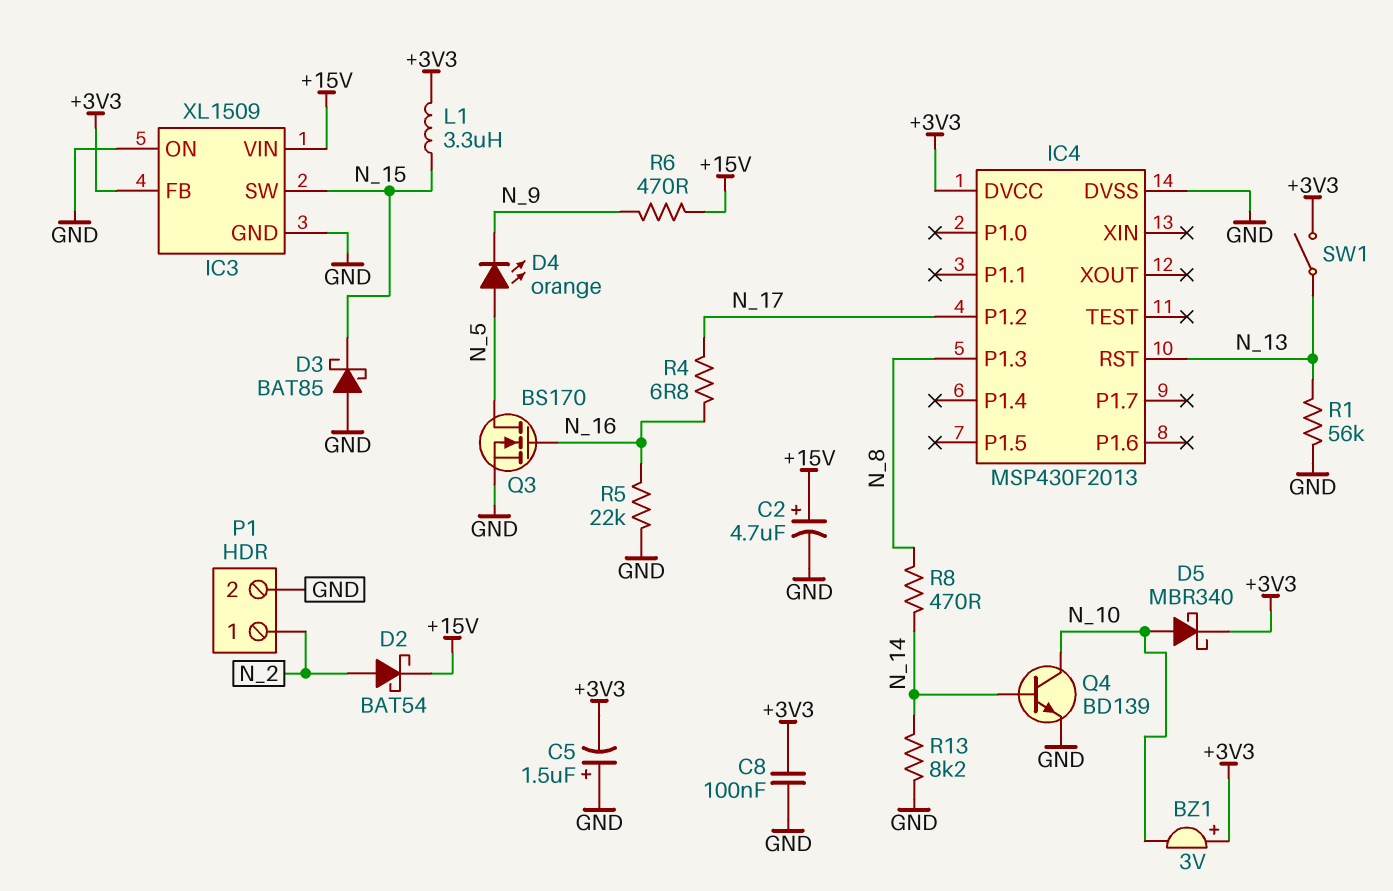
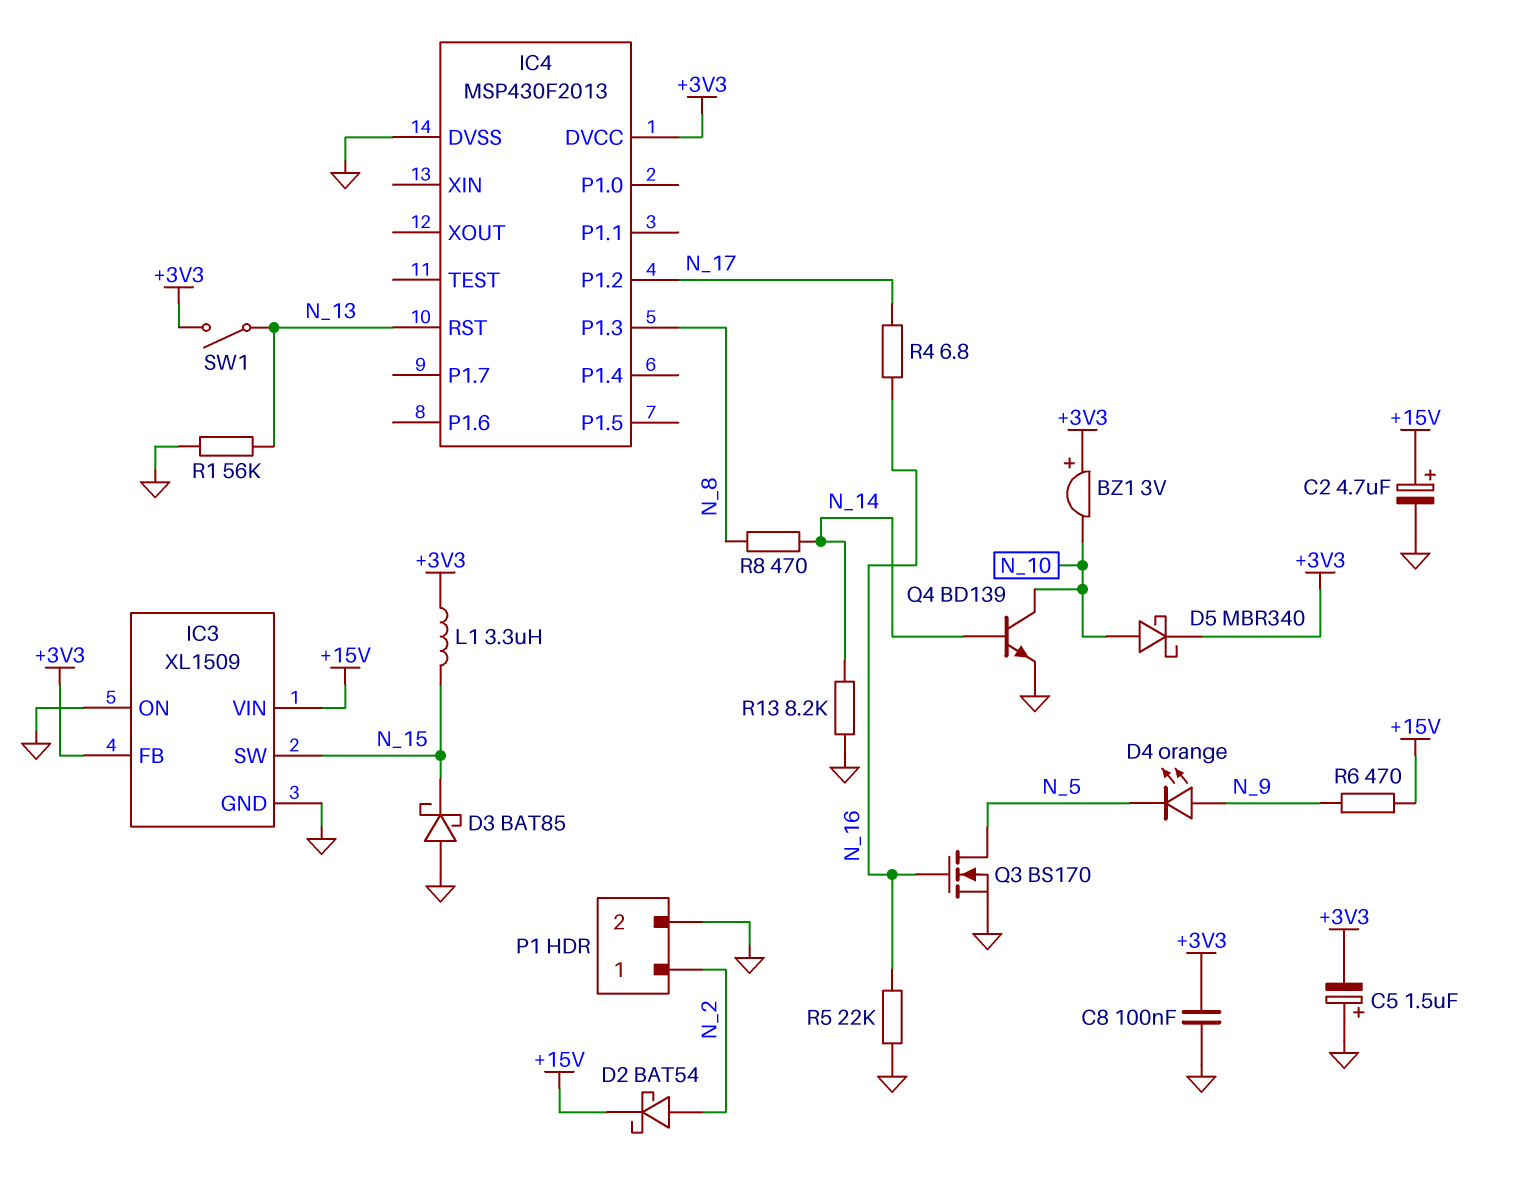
D4: LED orange (A N_5, K N_9) -> LED orange (A N_9, K N_5)

